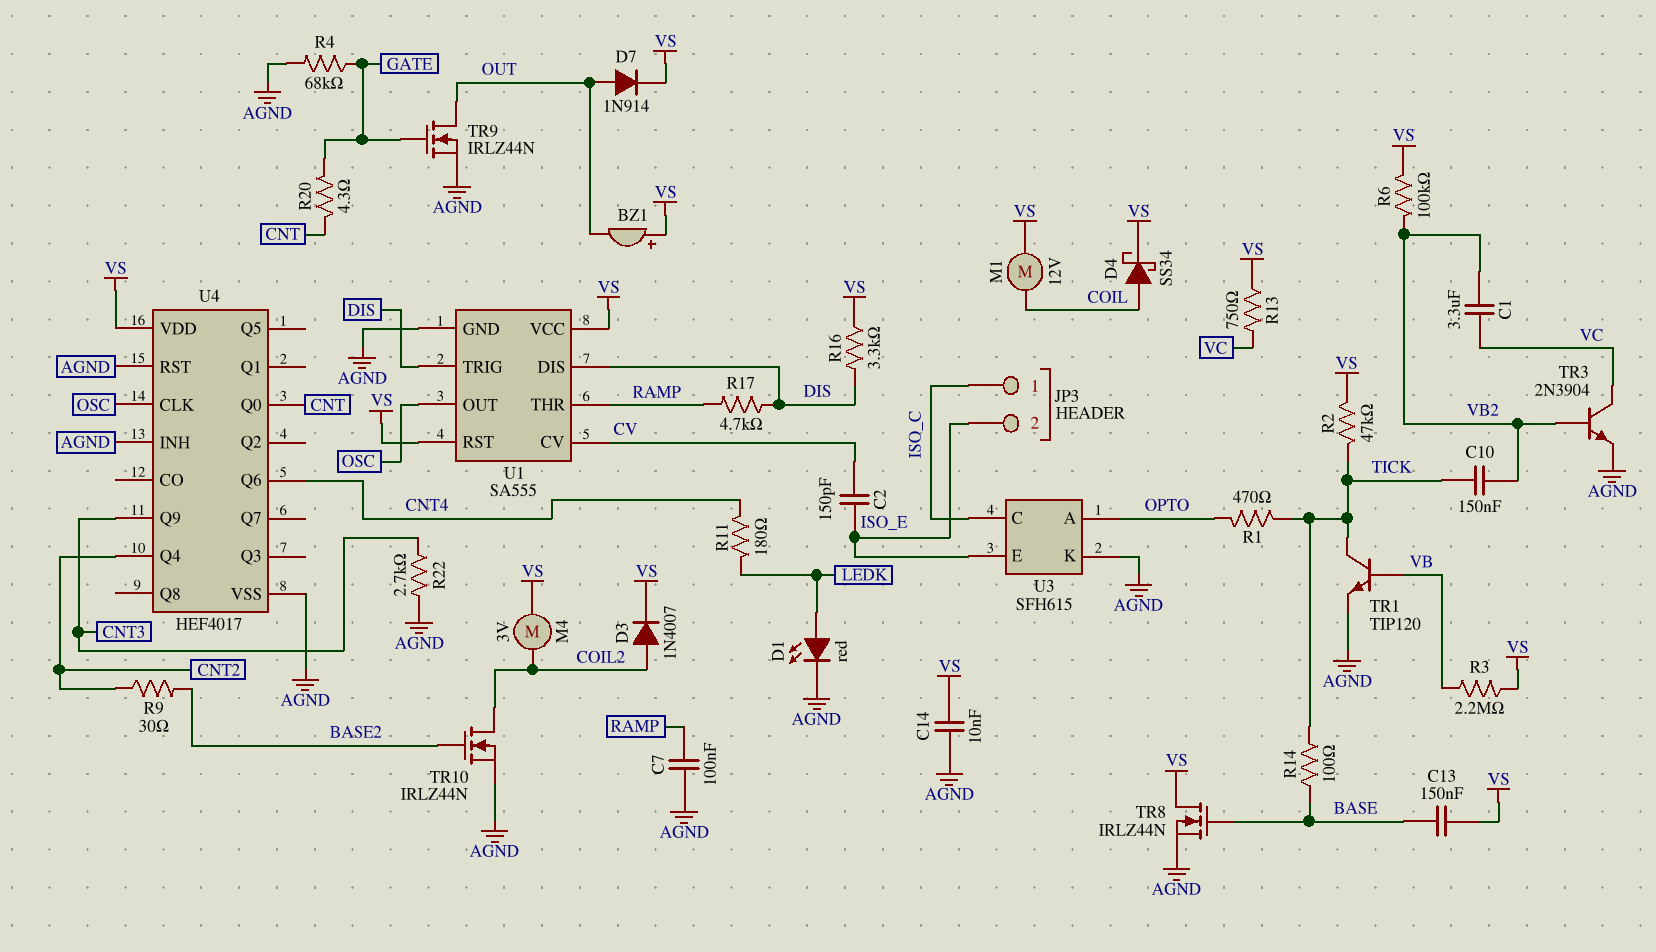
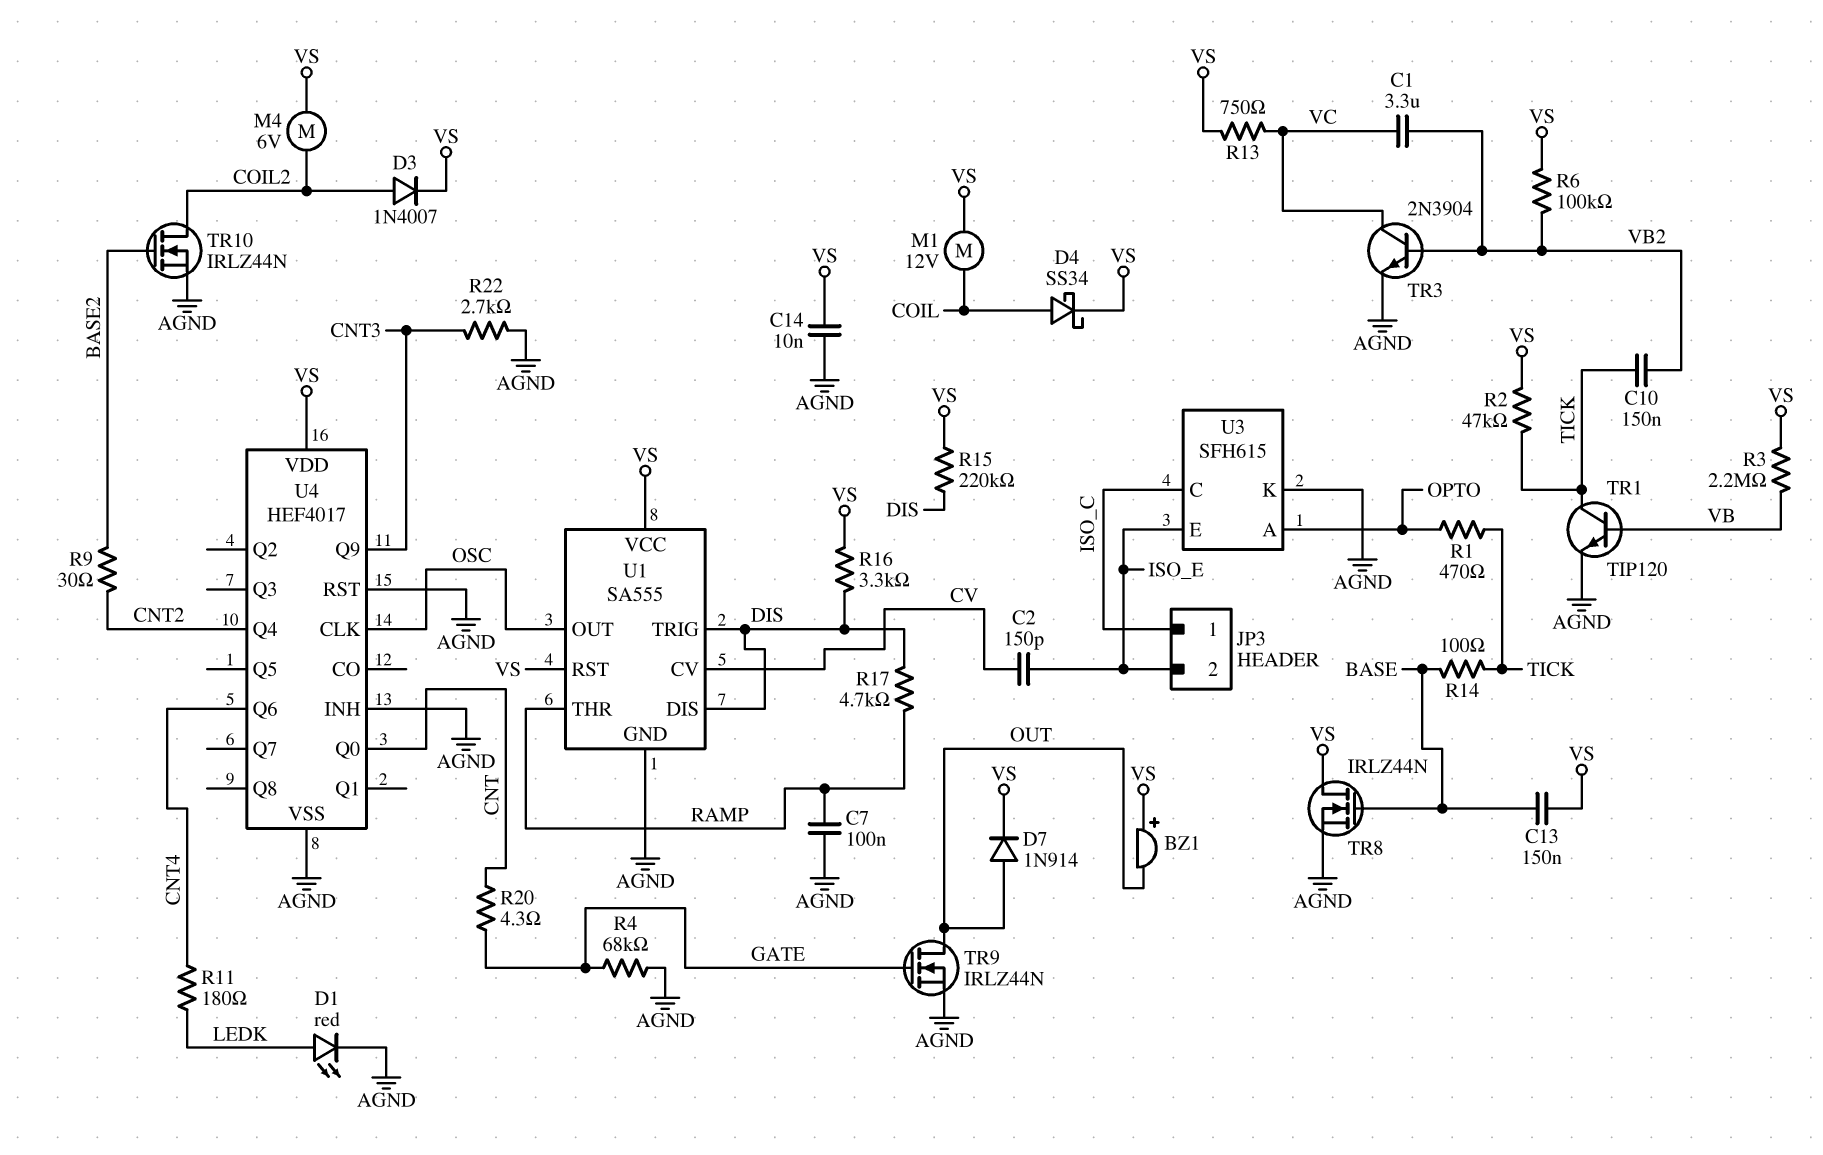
M4: motor 3V (COIL2, VS) -> motor 6V (COIL2, VS)
R15: none -> 220k (DIS, VS)

